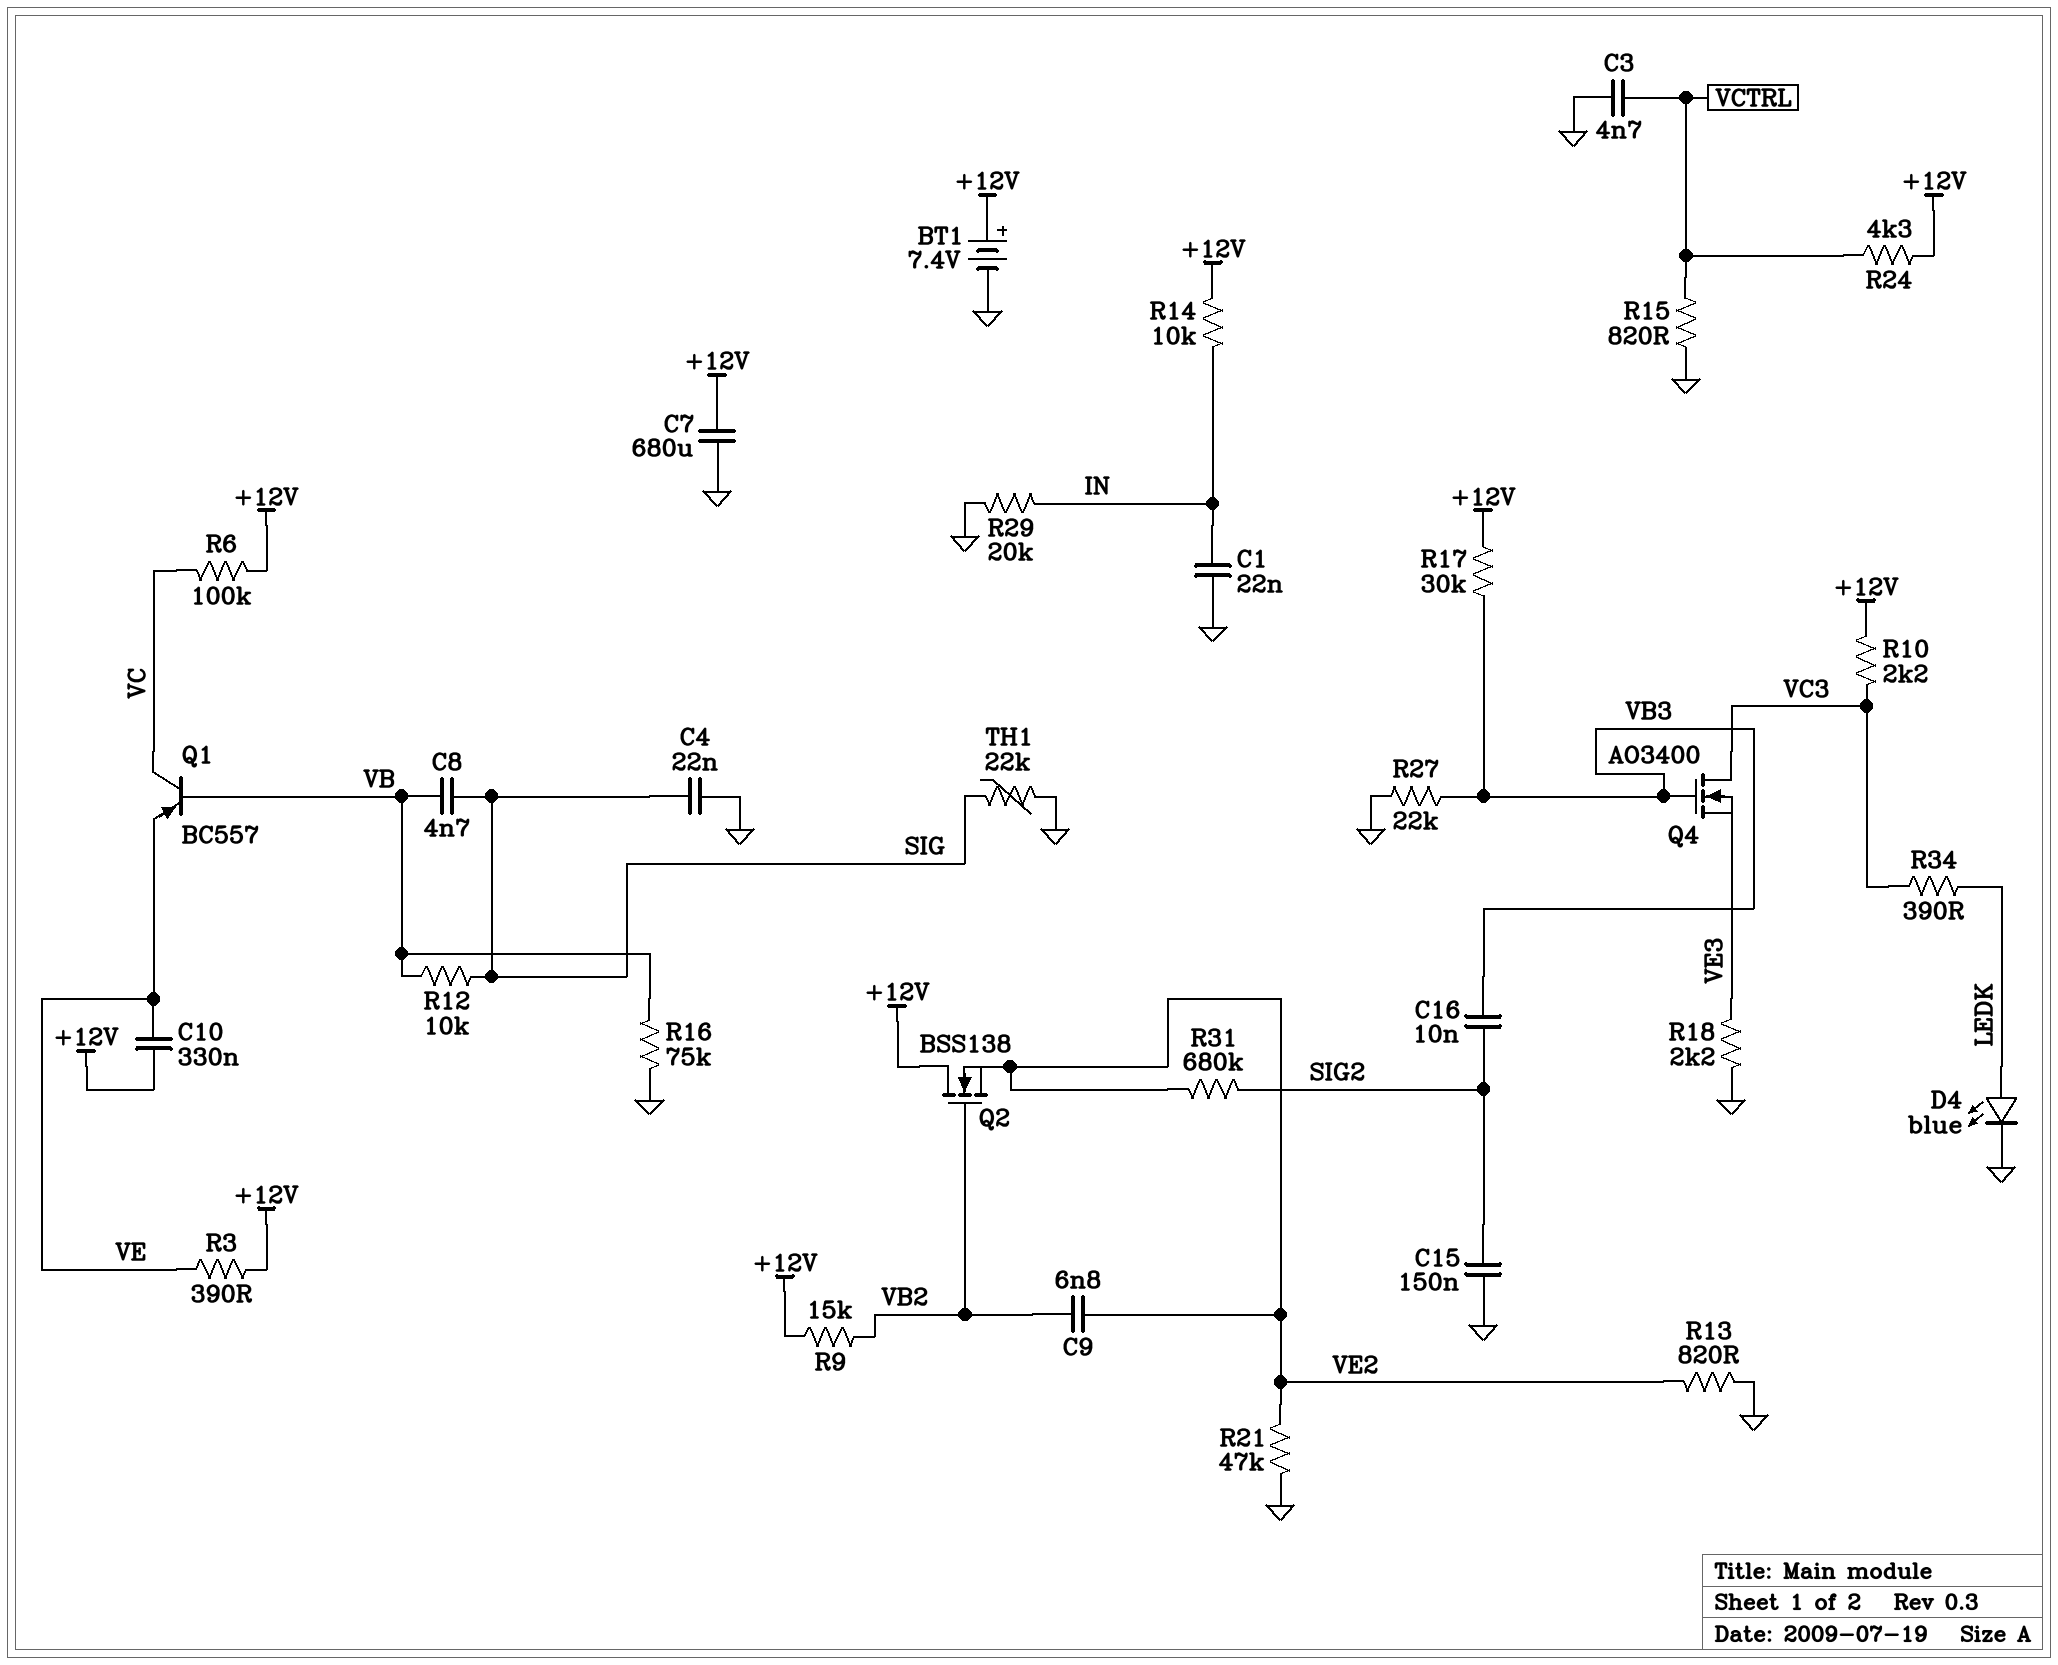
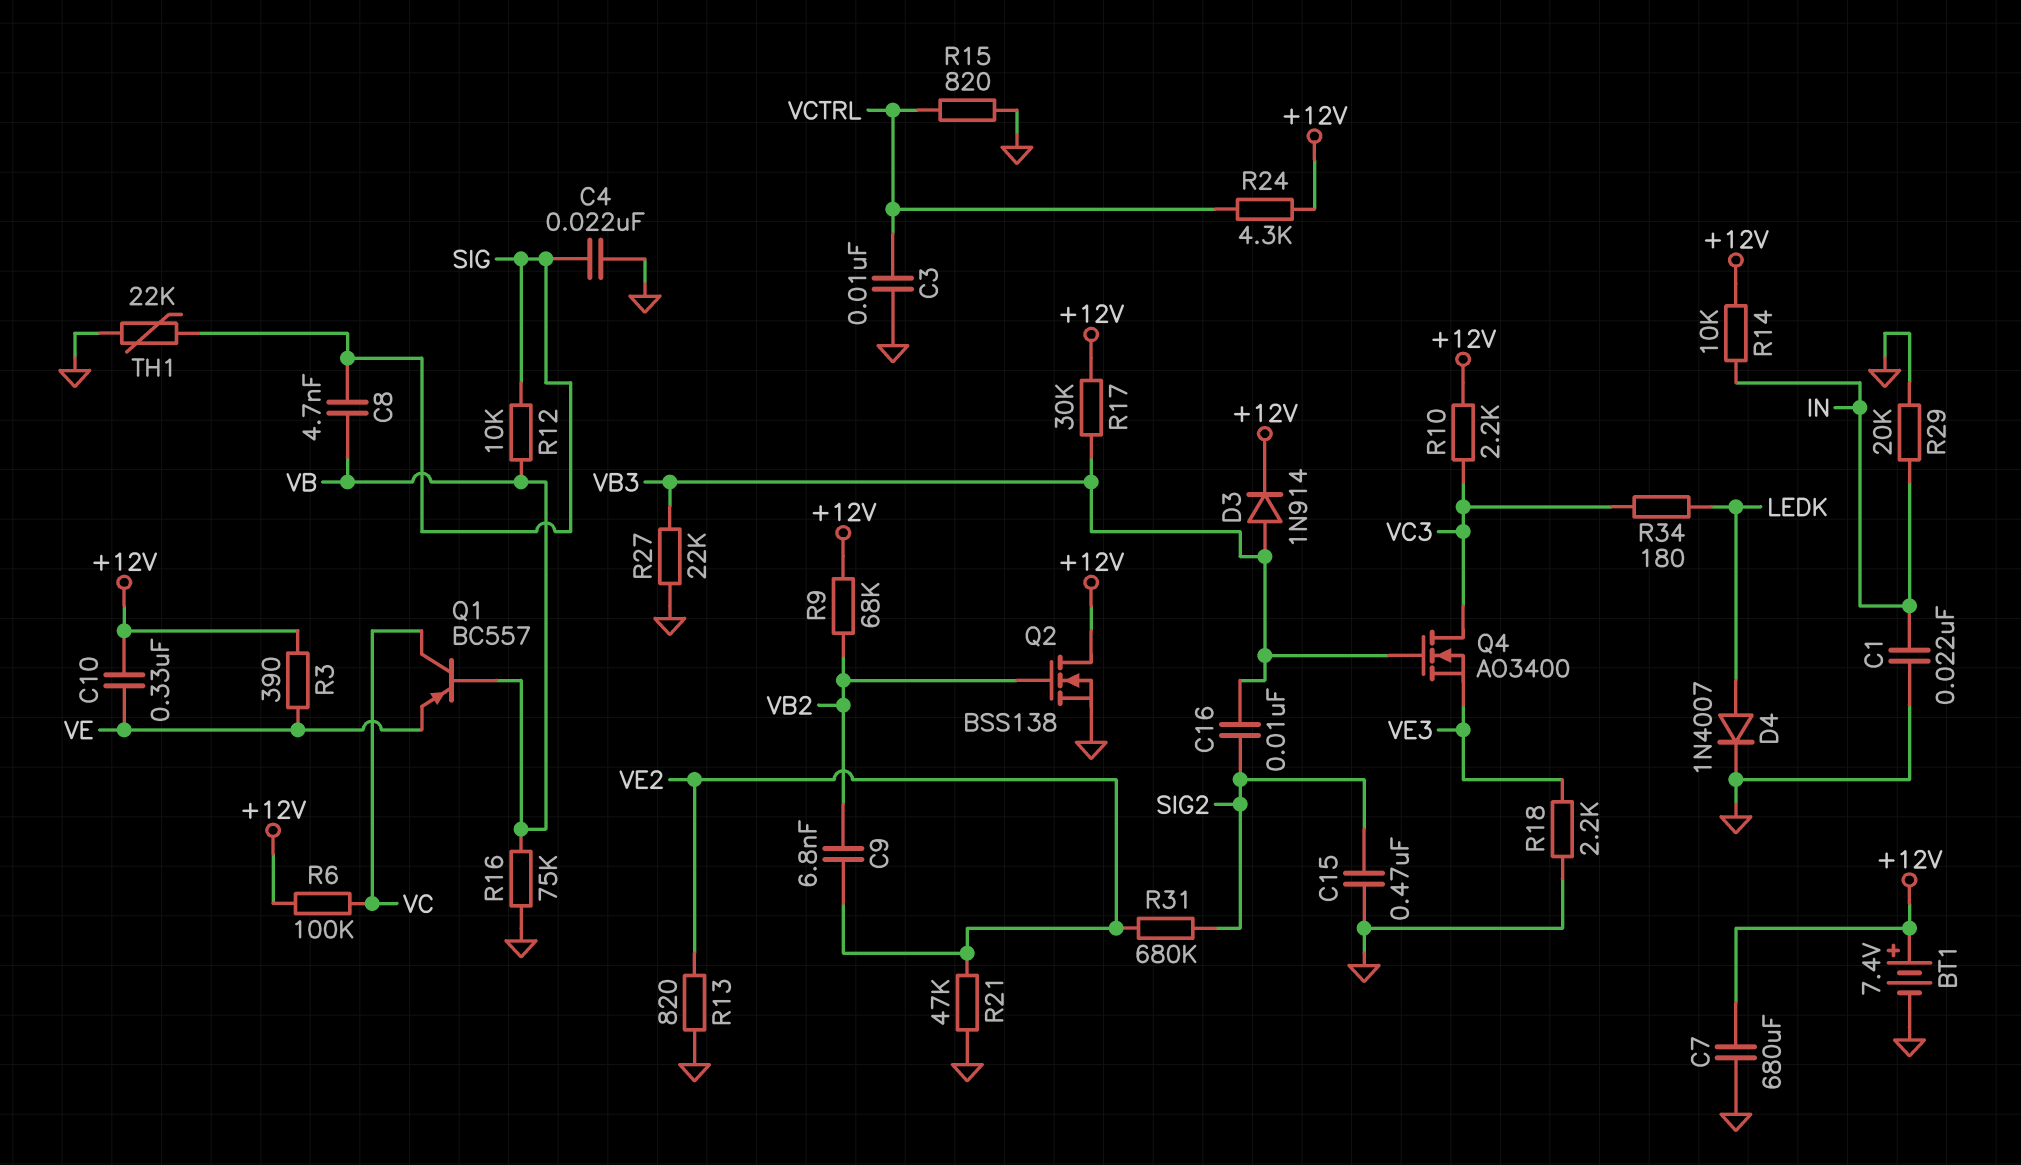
C3: 4.7nF (GND, VCTRL) -> 10nF (GND, VCTRL)
C15: 150nF (GND, SIG2) -> 470nF (GND, SIG2)
D3: none -> diode 1N914 (A VB3, K +12V)
D4: LED blue (A LEDK, K GND) -> diode 1N4007 (A LEDK, K GND)
Q2: NMOS BSS138 (G VB2, D +12V, S VE2) -> NMOS BSS138 (G VB2, D +12V, S GND)
R9: 15k (+12V, VB2) -> 68k (+12V, VB2)
R34: 390 (LEDK, VC3) -> 180 (LEDK, VC3)

